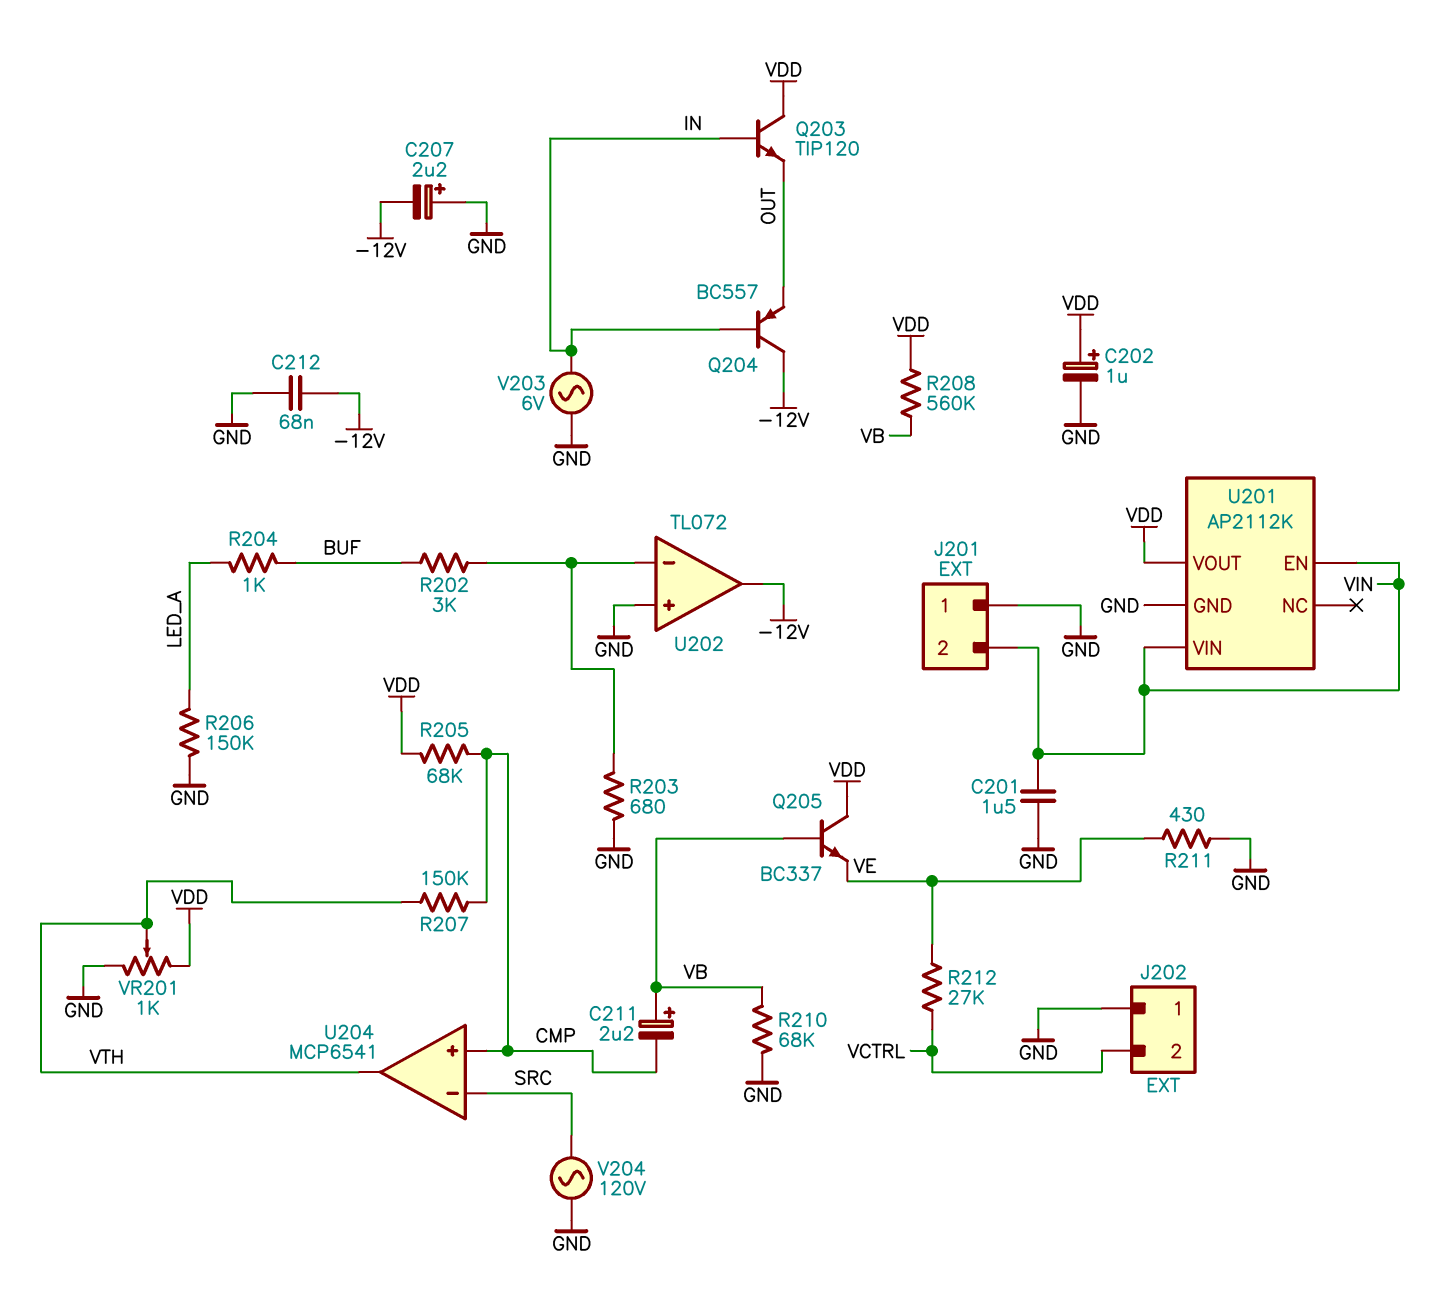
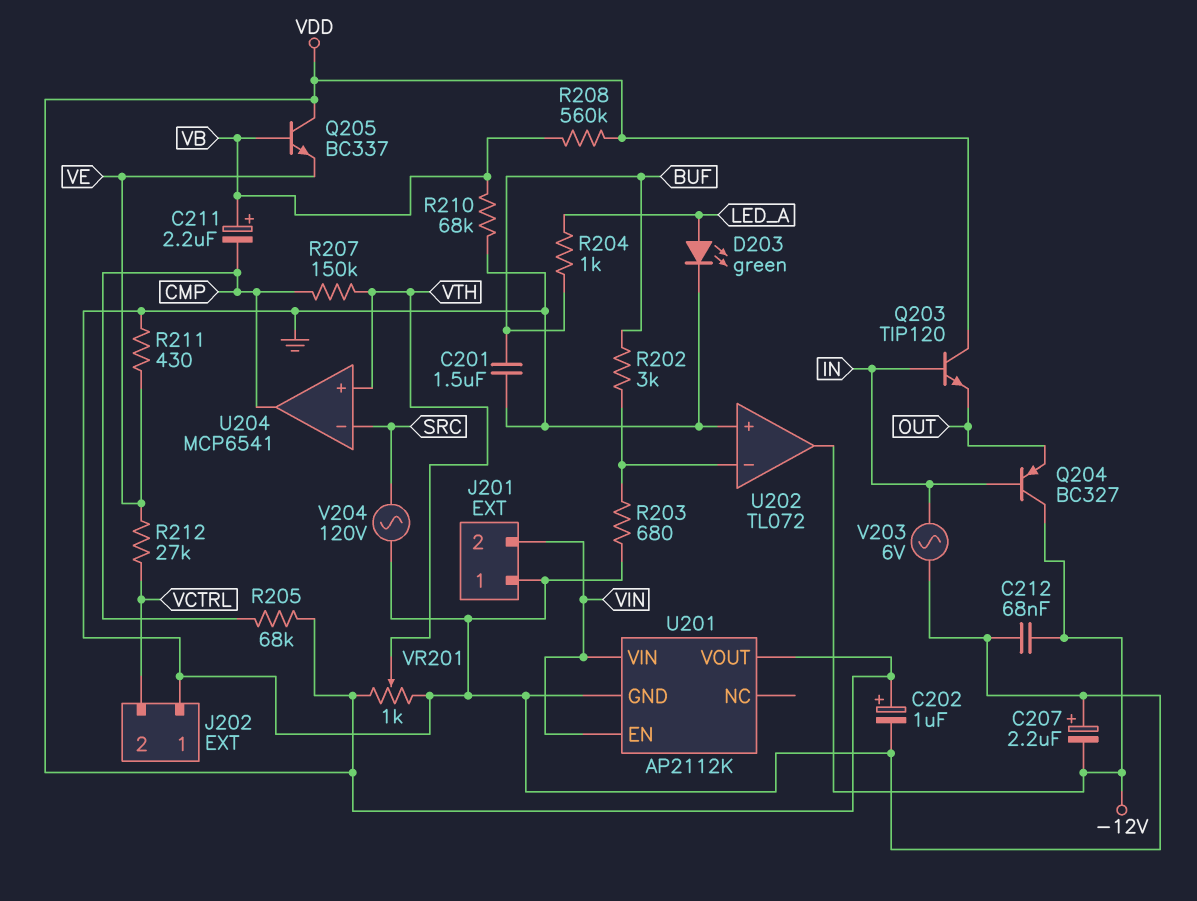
C201: 1.5uF (GND, VIN) -> 1.5uF (BUF, GND)
D203: none -> LED green (A LED_A, K GND)
Q204: PNP BC557 (B IN, C -12V, E OUT) -> PNP BC327 (B IN, C -12V, E OUT)
R206: 150k (GND, LED_A) -> none
U204 pin in+: CMP -> VTH
U204 pin out: VTH -> CMP

